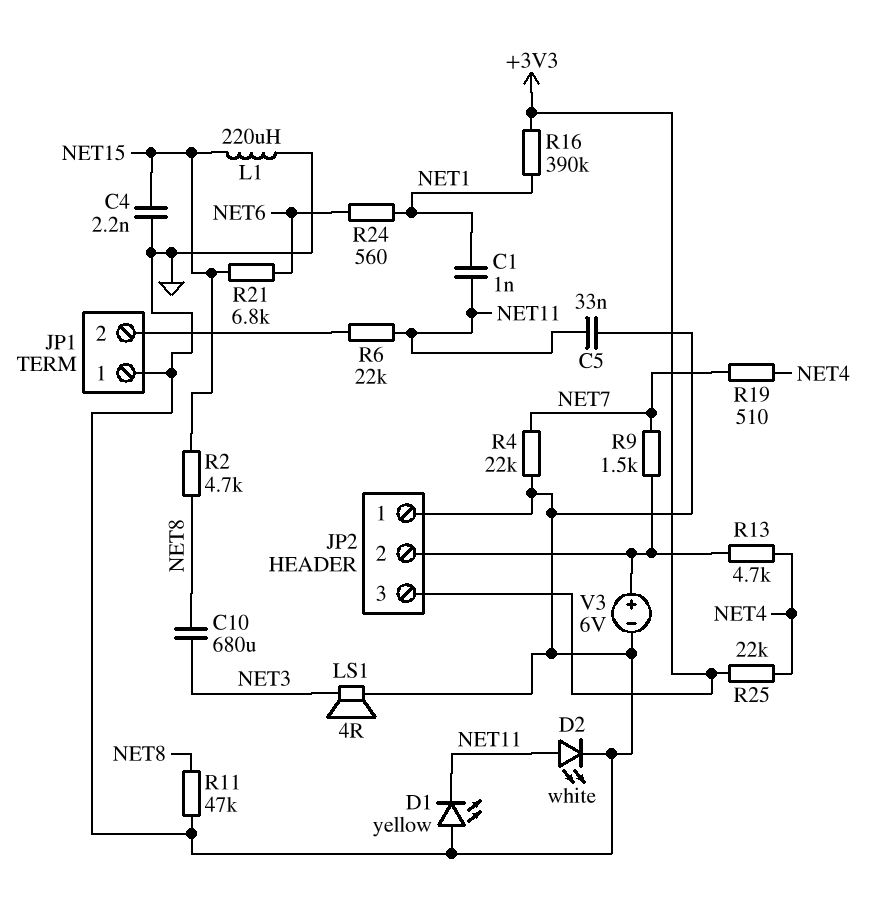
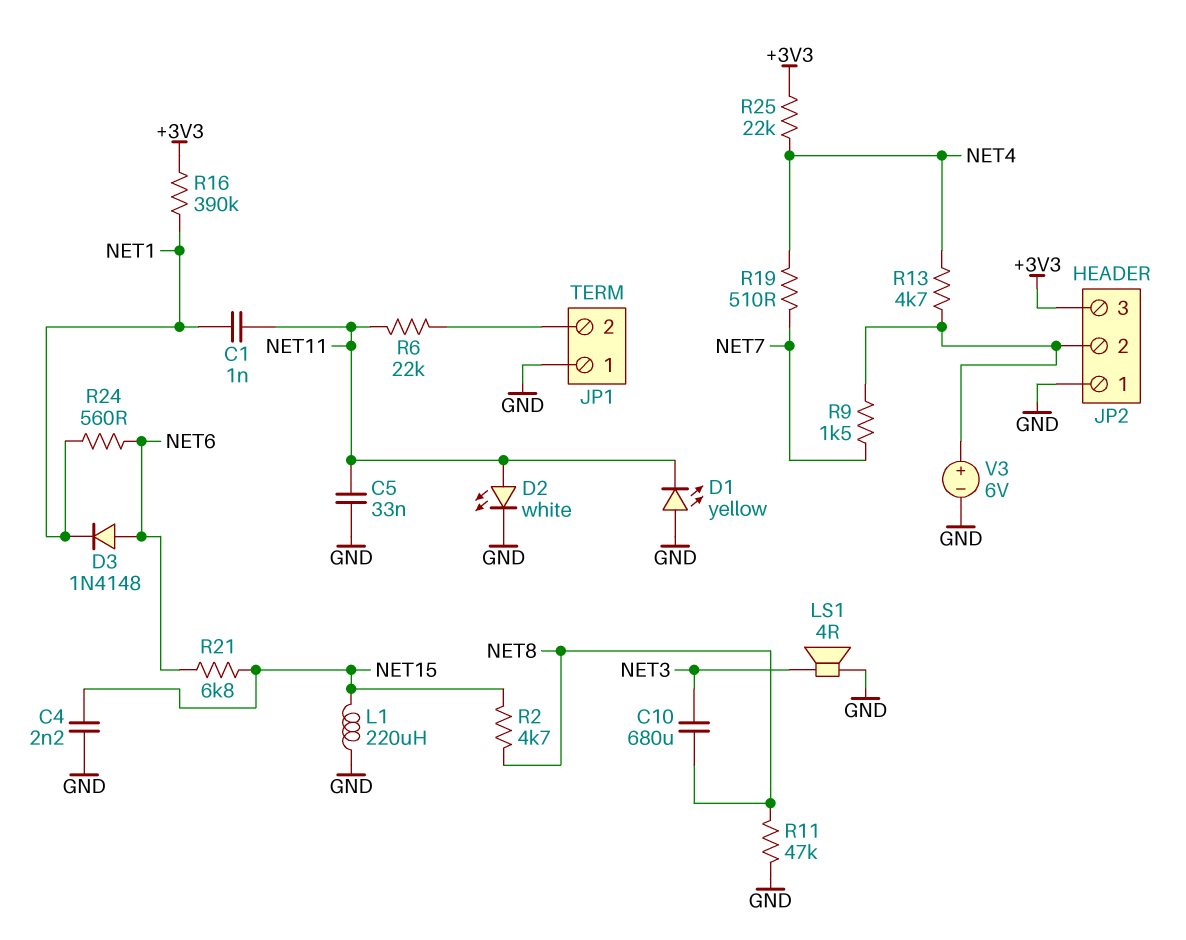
D3: none -> diode 1N4148 (A NET6, K NET1)
R4: 22k (GND, NET7) -> none

